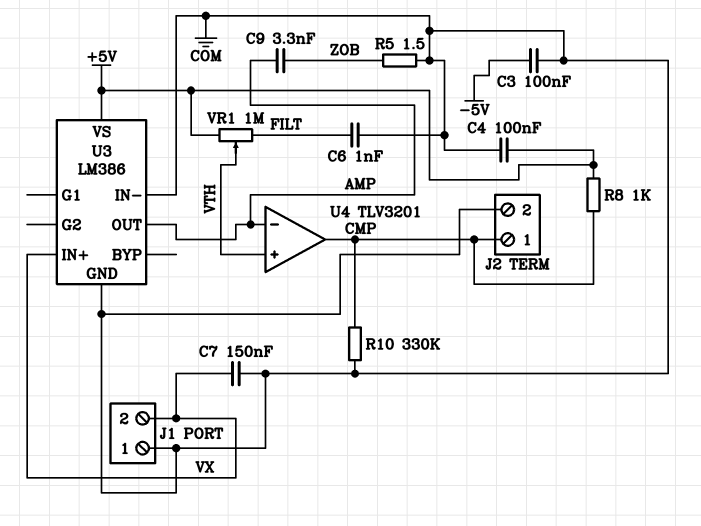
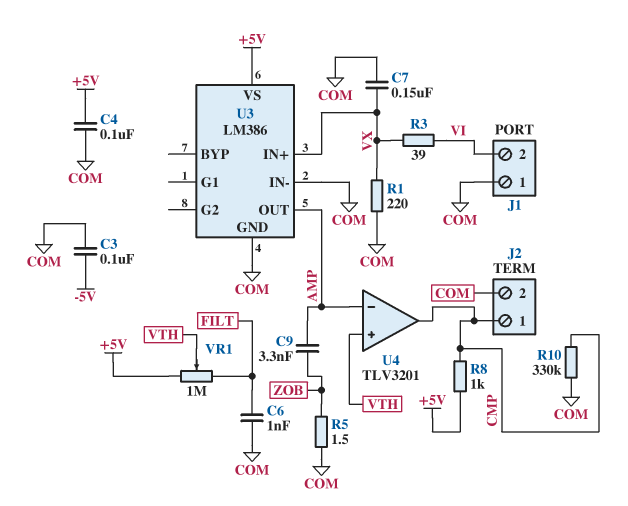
J1 pin 2: VX -> VI
R1: none -> 220 (COM, VX)
R3: none -> 39 (VI, VX)

